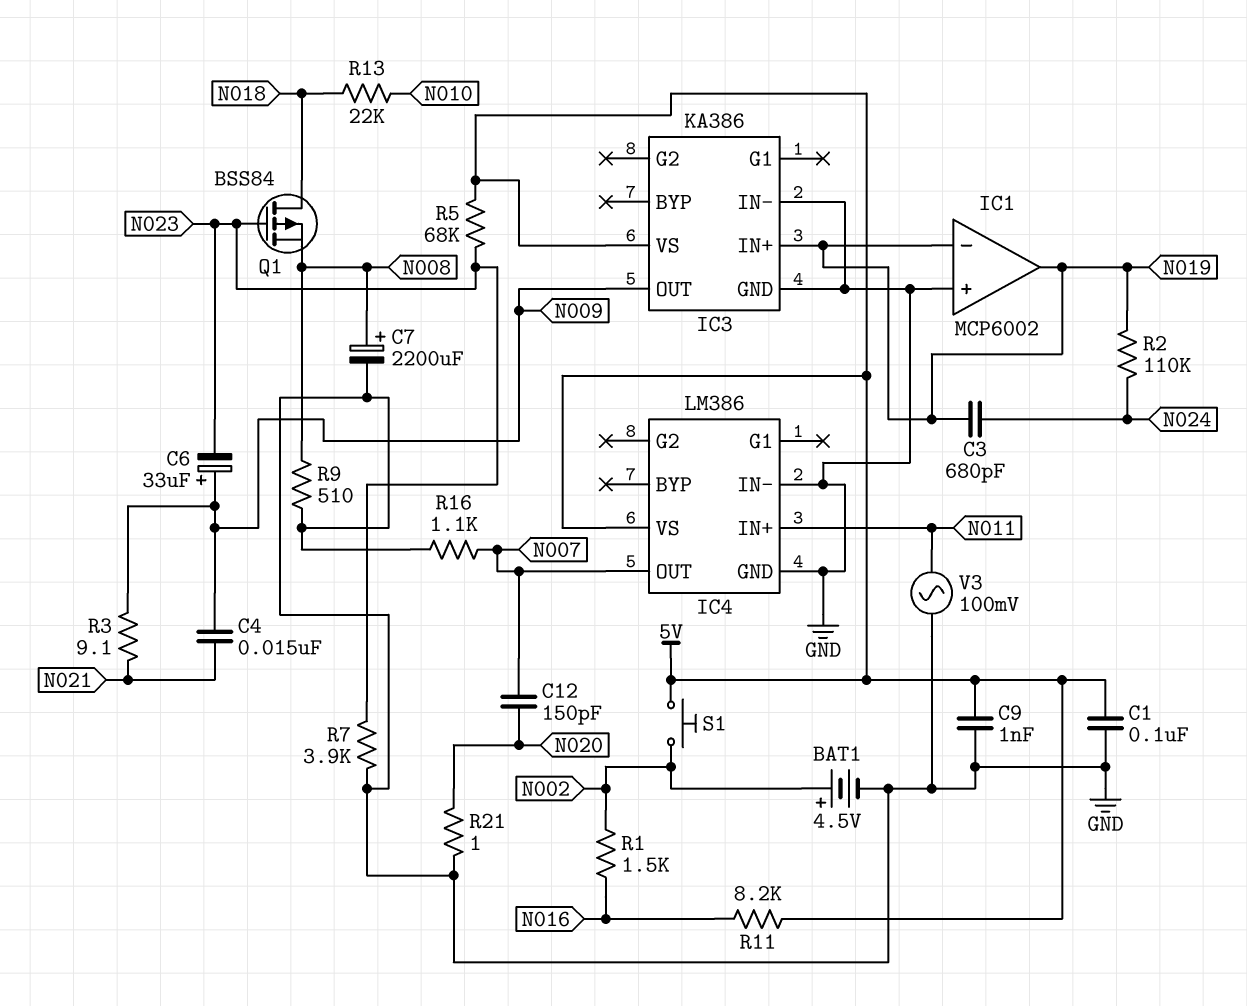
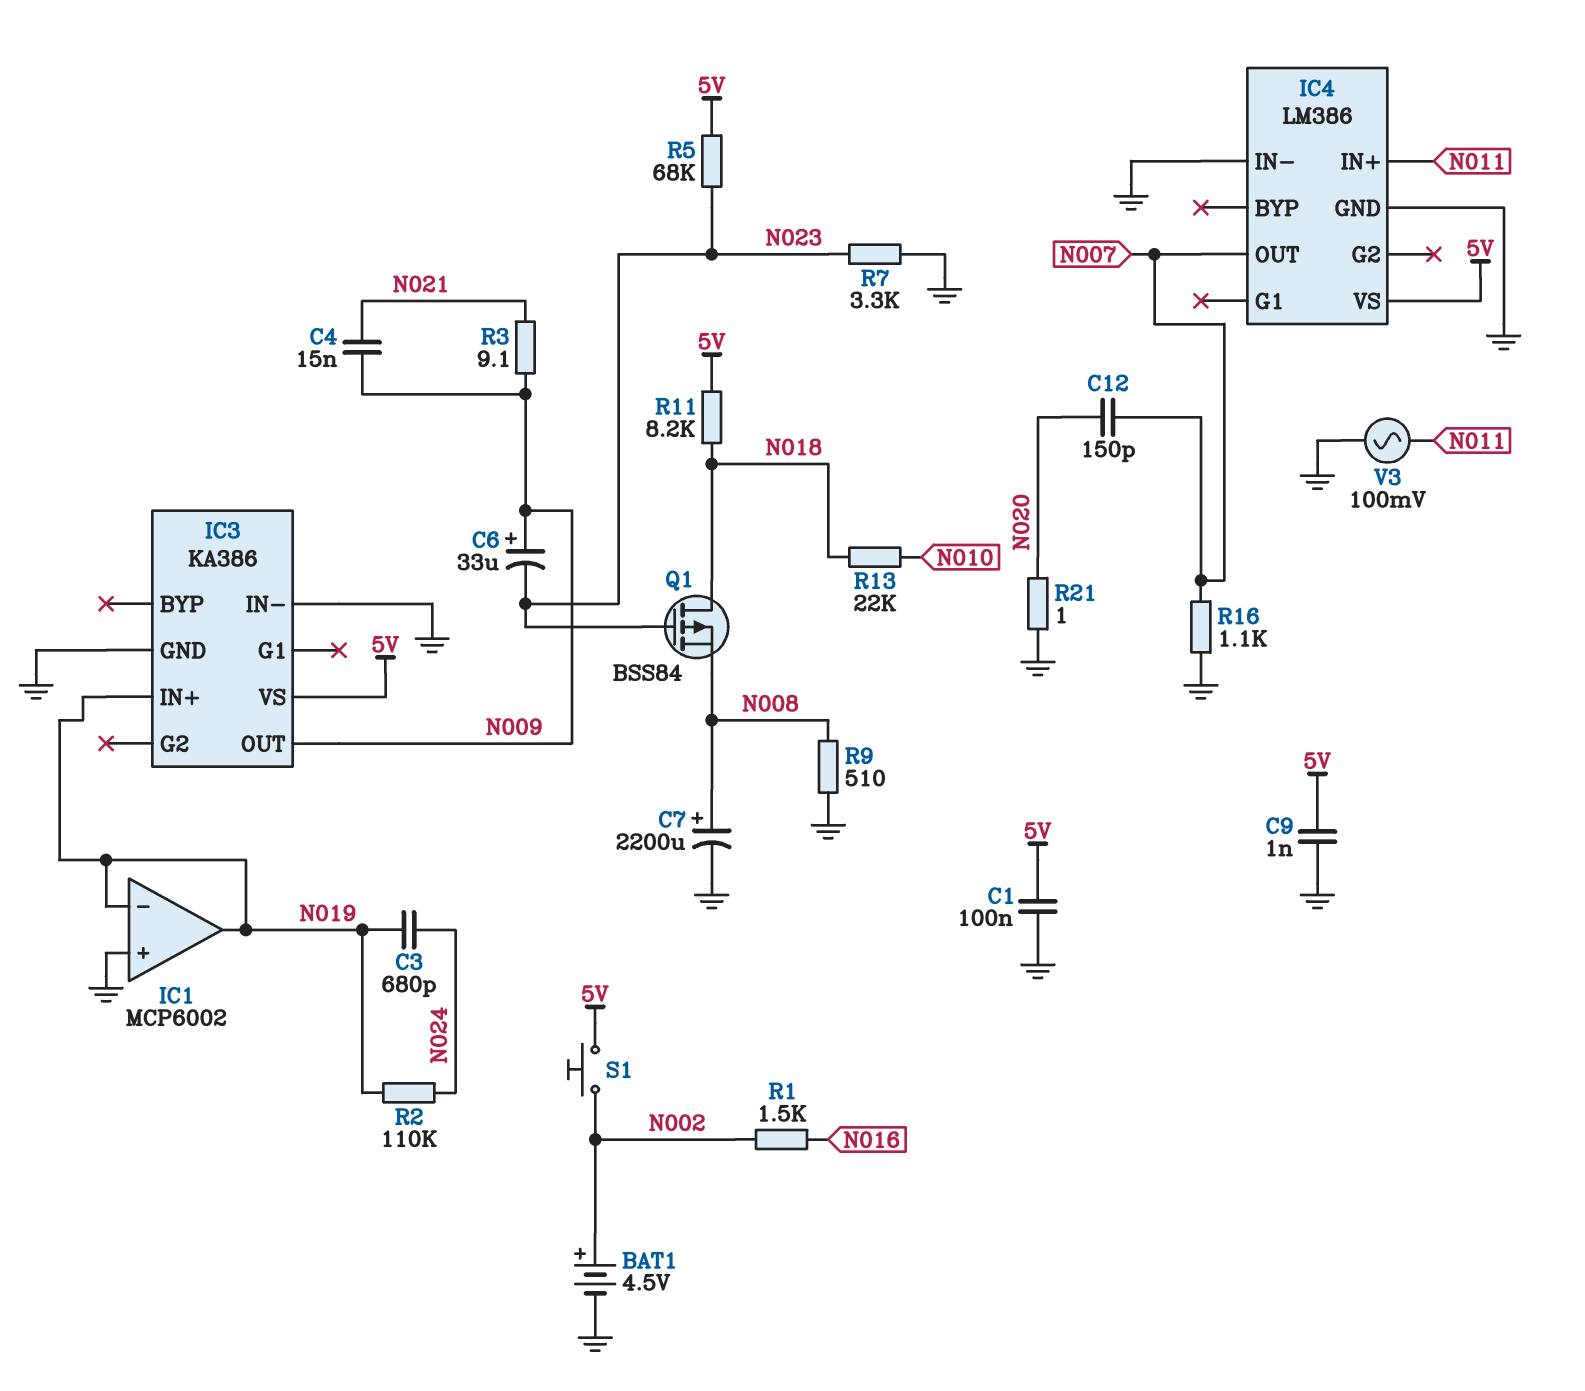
R7: 3.9k (GND, N023) -> 3.3k (GND, N023)
R11: 8.2k (5V, N016) -> 8.2k (5V, N018)

